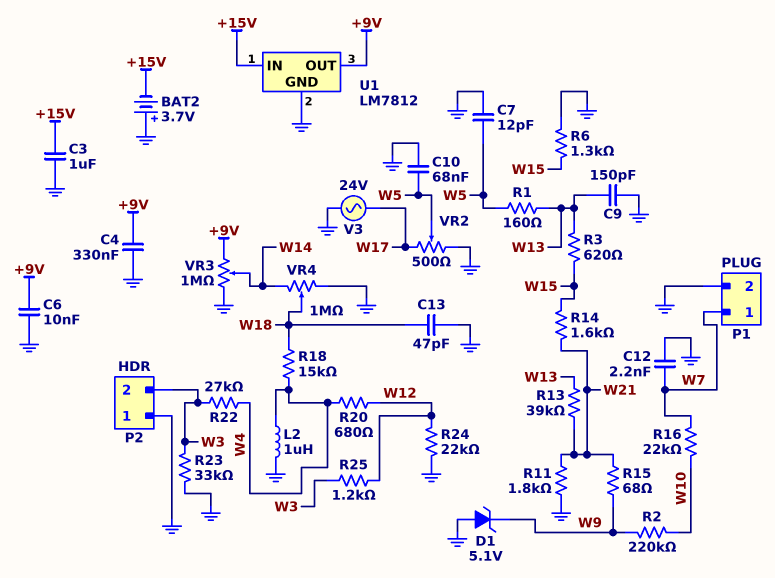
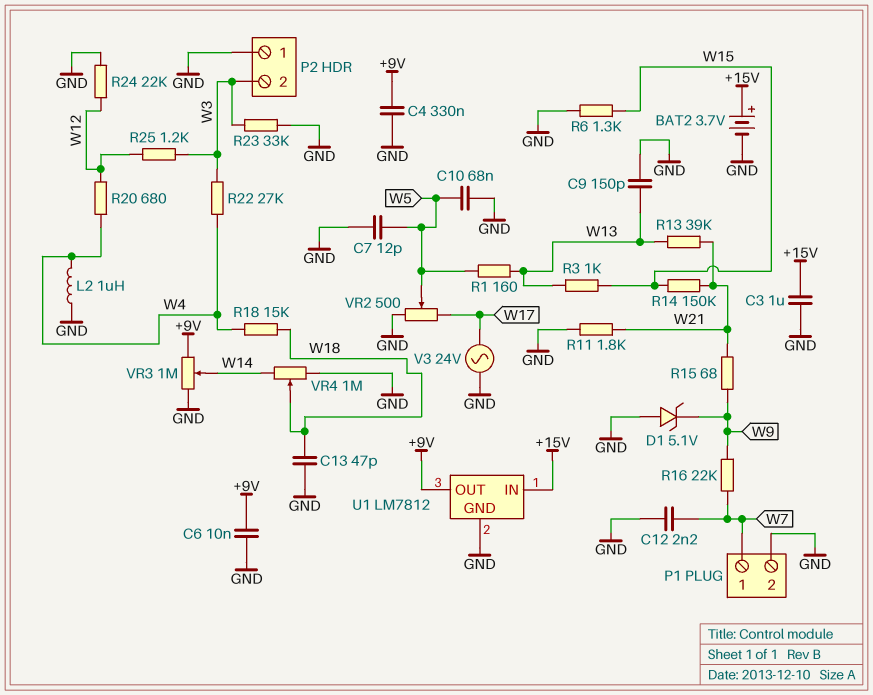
BAT2: 3.7V (plus GND, minus +15V) -> 3.7V (plus +15V, minus GND)
R2: 220k (W9, W10) -> none
R3: 620 (W13, W15) -> 1k (W13, W15)
R14: 1.6k (W15, W21) -> 150k (W15, W21)
R16: 22k (W7, W10) -> 22k (W7, W9)

